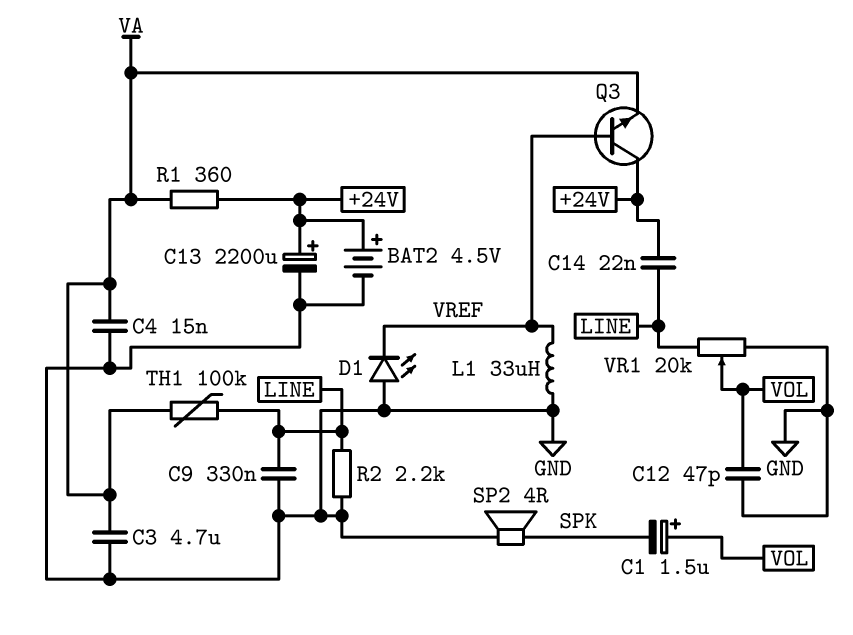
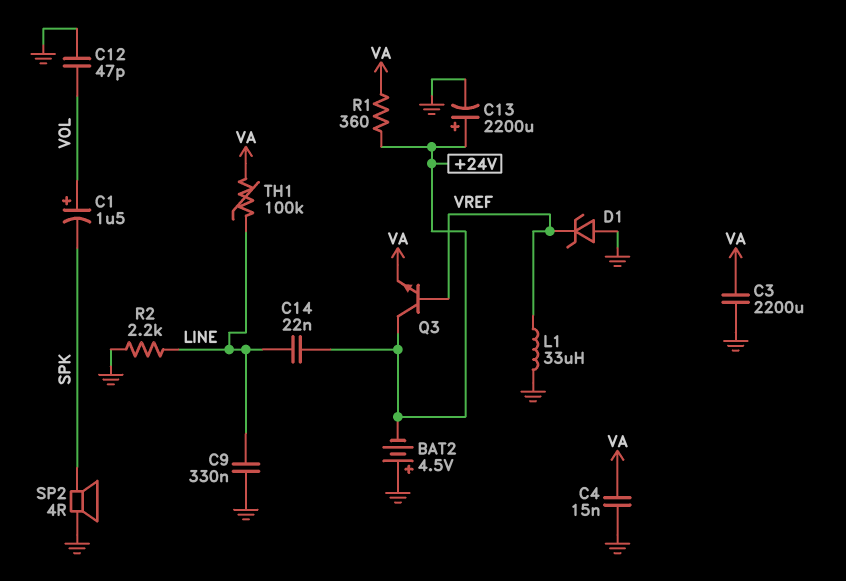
BAT2: 4.5V (plus +24V, minus GND) -> 4.5V (plus GND, minus +24V)
C3: 4.7uF (GND, VA) -> 2200uF (GND, VA)
D1: LED (A GND, K VREF) -> zener (A GND, K VREF)
VR1: 20k (GND, LINE, wiper VOL) -> none

